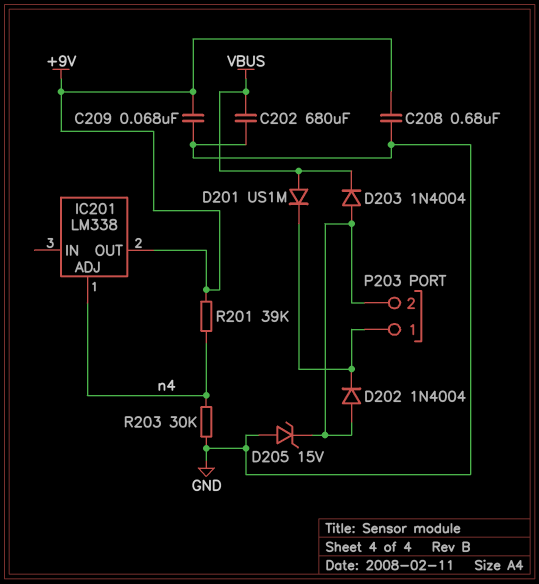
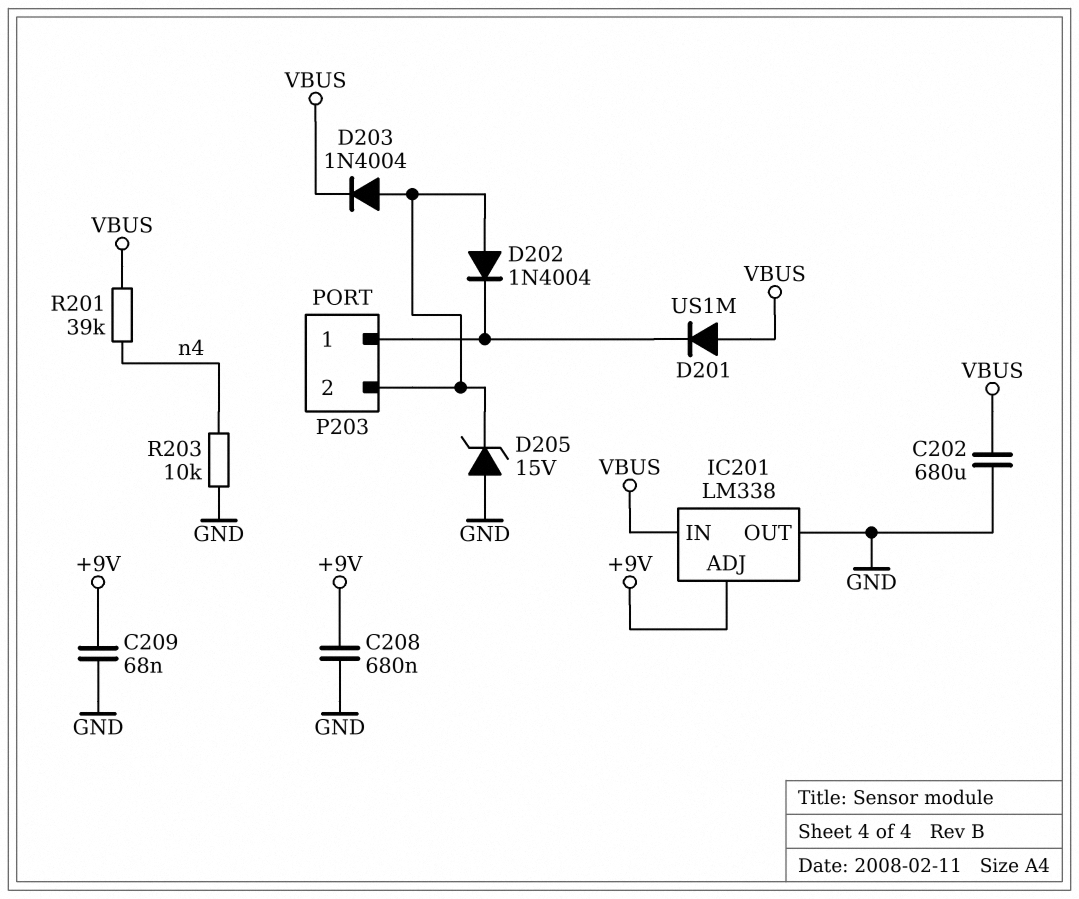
IC201 pin ADJ: n4 -> +9V
IC201 pin IN: none -> VBUS
IC201 pin OUT: +9V -> GND
R201: 39k (+9V, n4) -> 39k (VBUS, n4)
R203: 30k (GND, n4) -> 10k (GND, n4)

